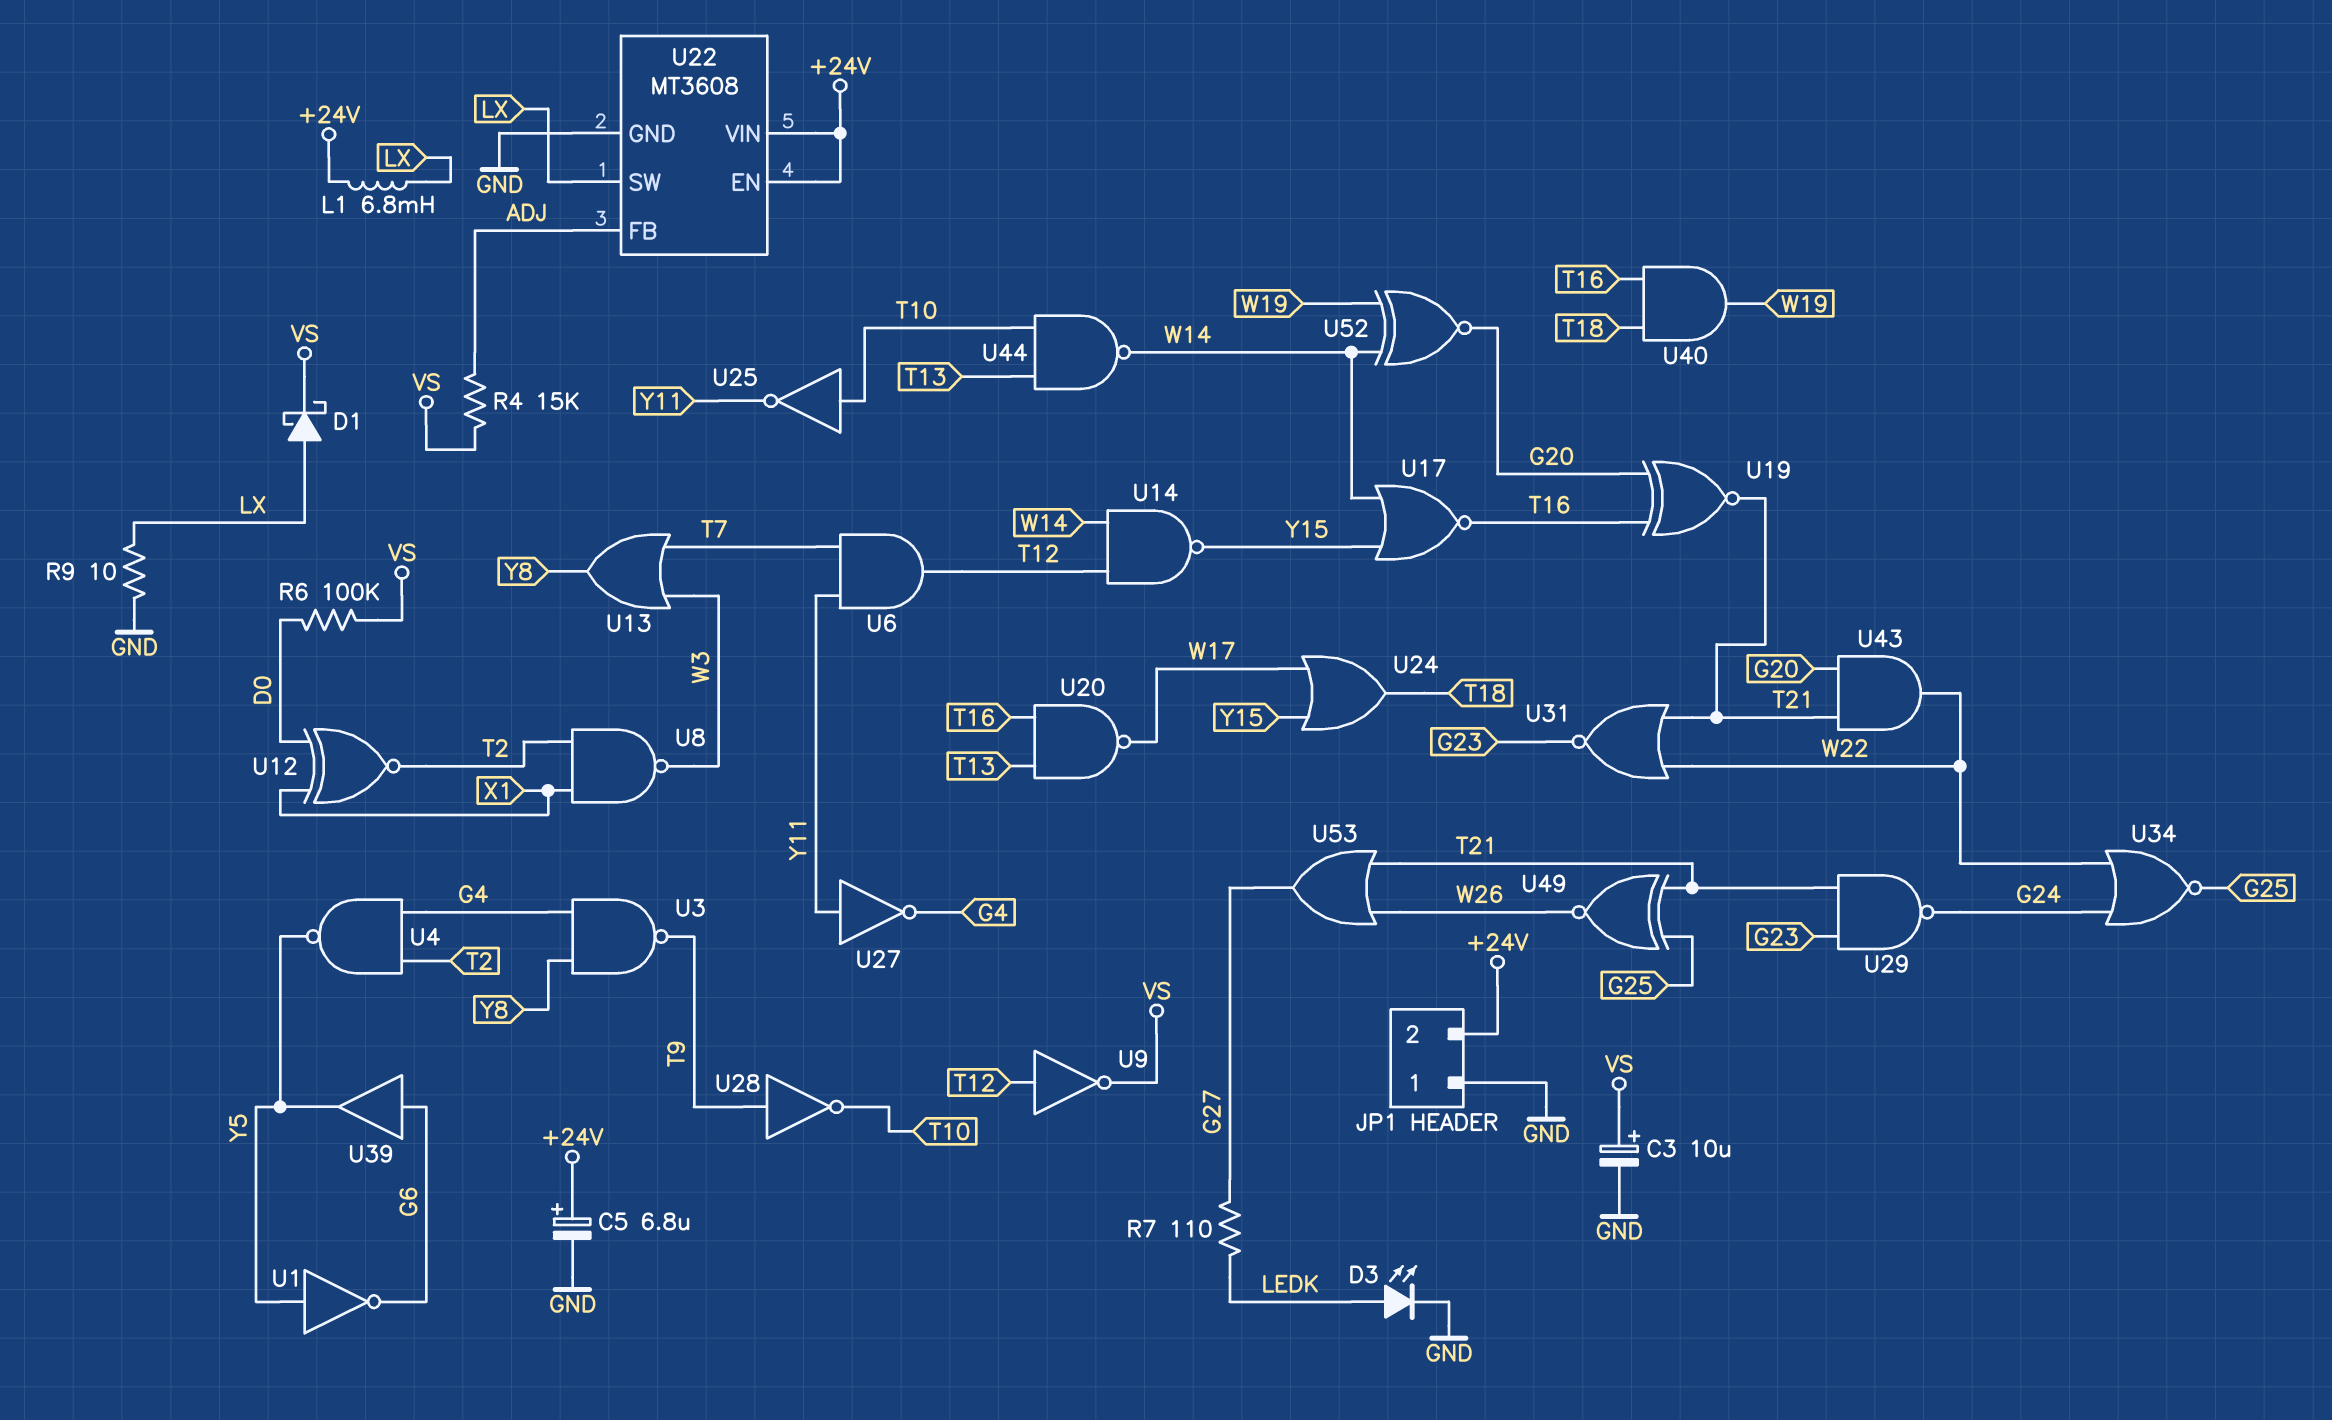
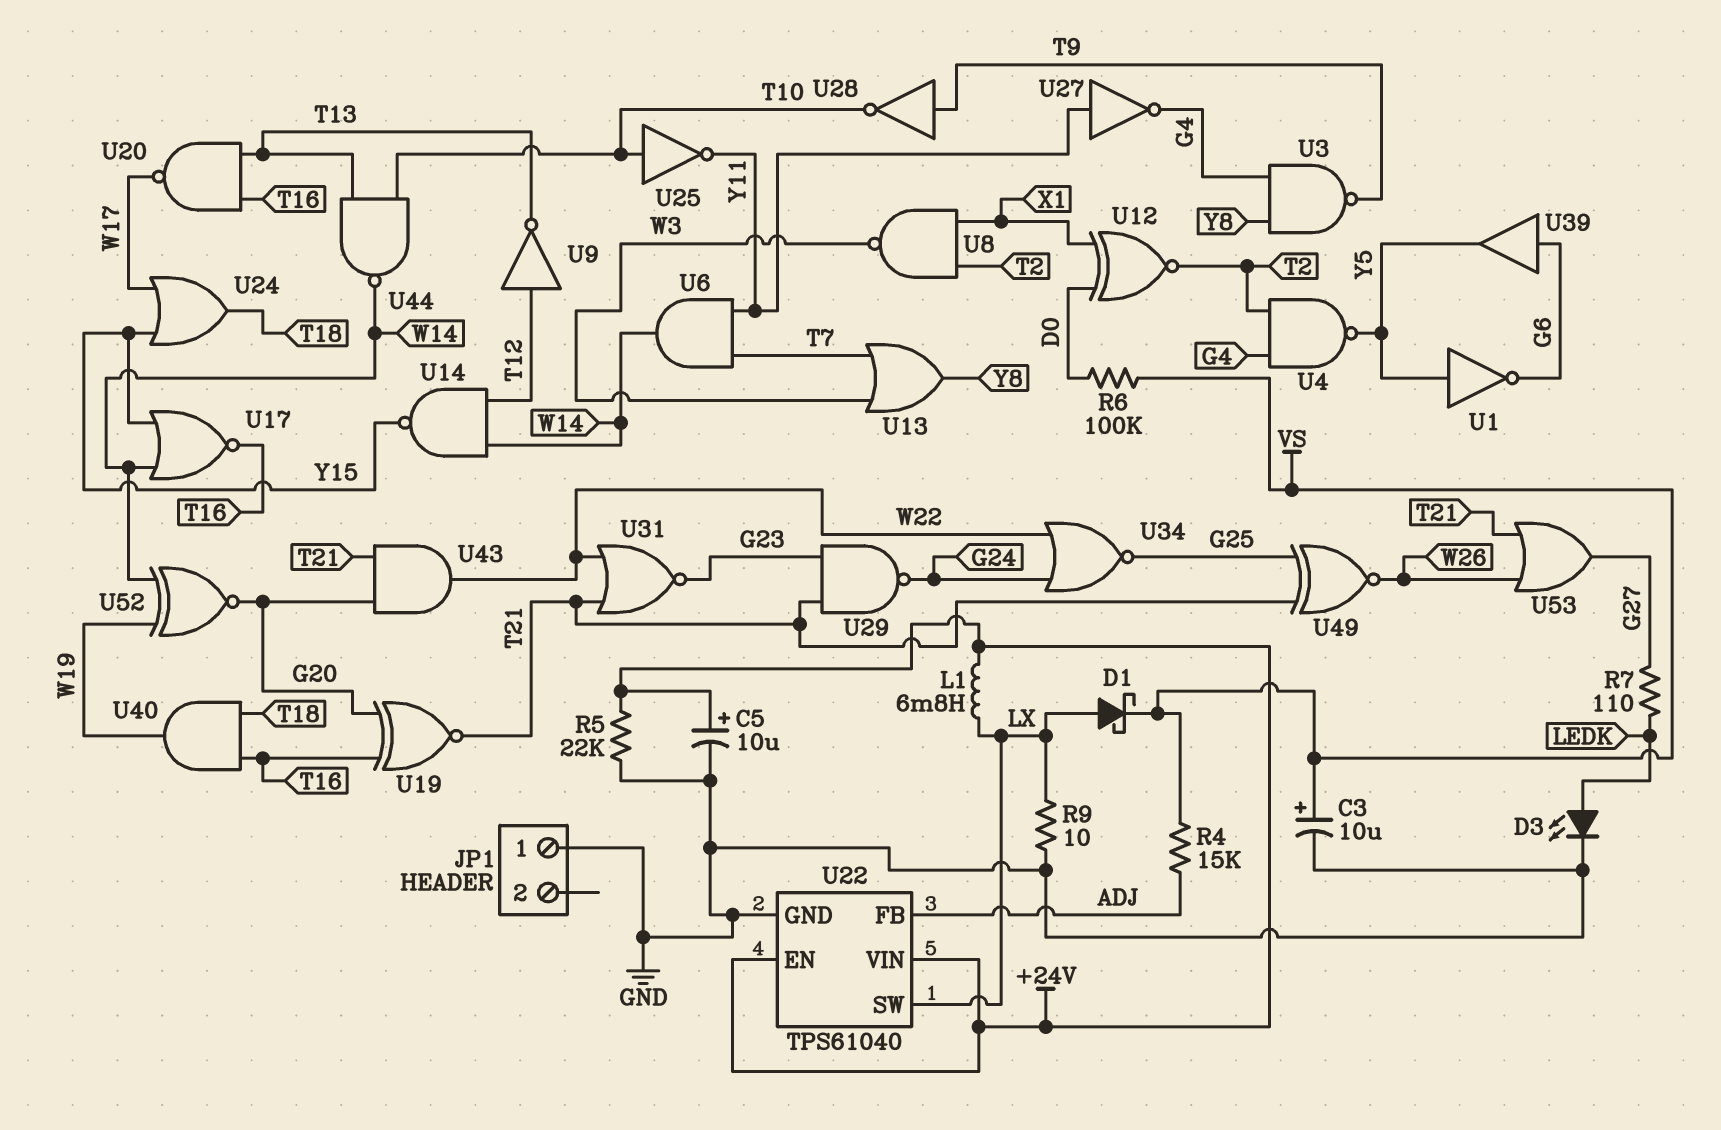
C5: 6.8uF (plus +24V, minus GND) -> 10uF (plus +24V, minus GND)
JP1 pin 2: +24V -> none
R5: none -> 22k (+24V, GND)
U6: AND (in T7, in Y11, out T12) -> AND (in T7, in Y11, out W14)
U9: NOT (in T12, out VS) -> NOT (in T12, out T13)
U22: MT3608 -> TPS61040

